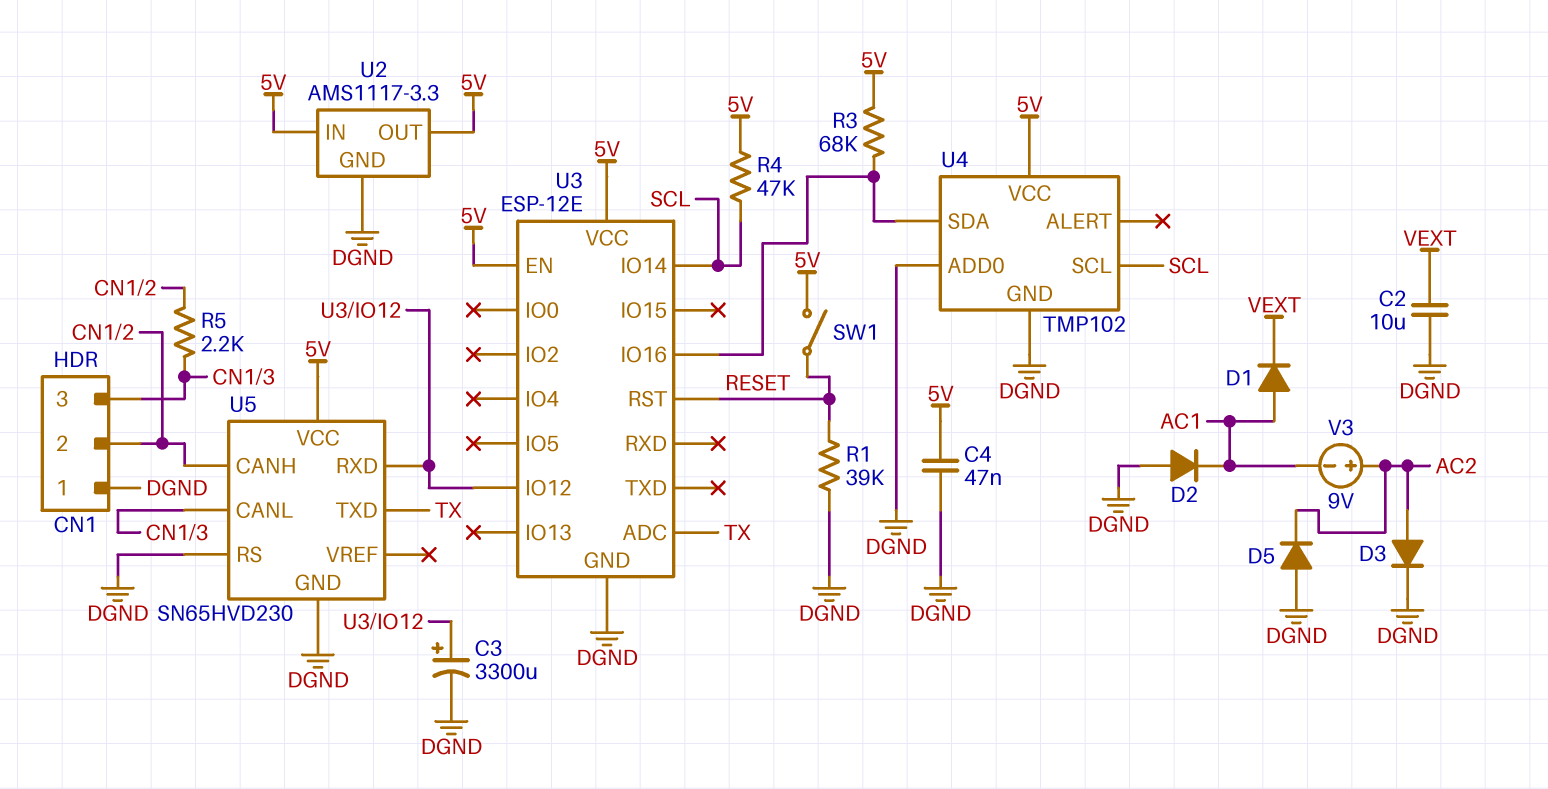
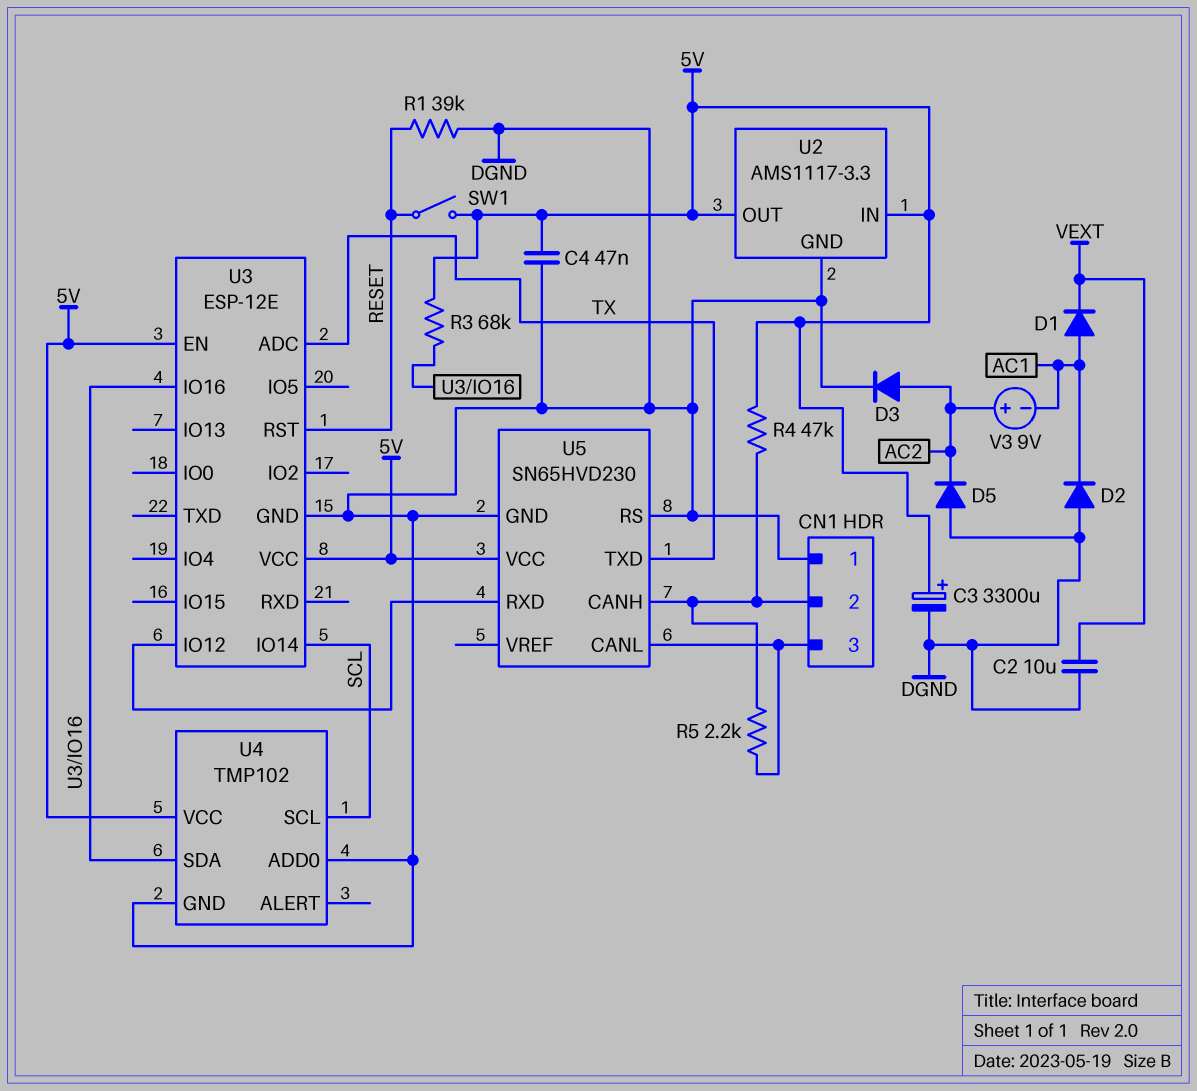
C3: 3300uF (plus U3/IO12, minus DGND) -> 3300uF (plus 5V, minus DGND)
R4: 47k (5V, SCL) -> 47k (5V, CN1/2)

